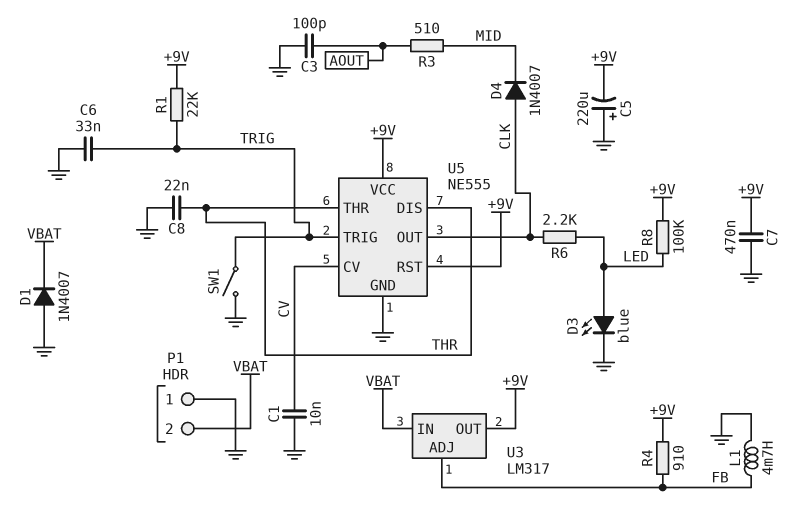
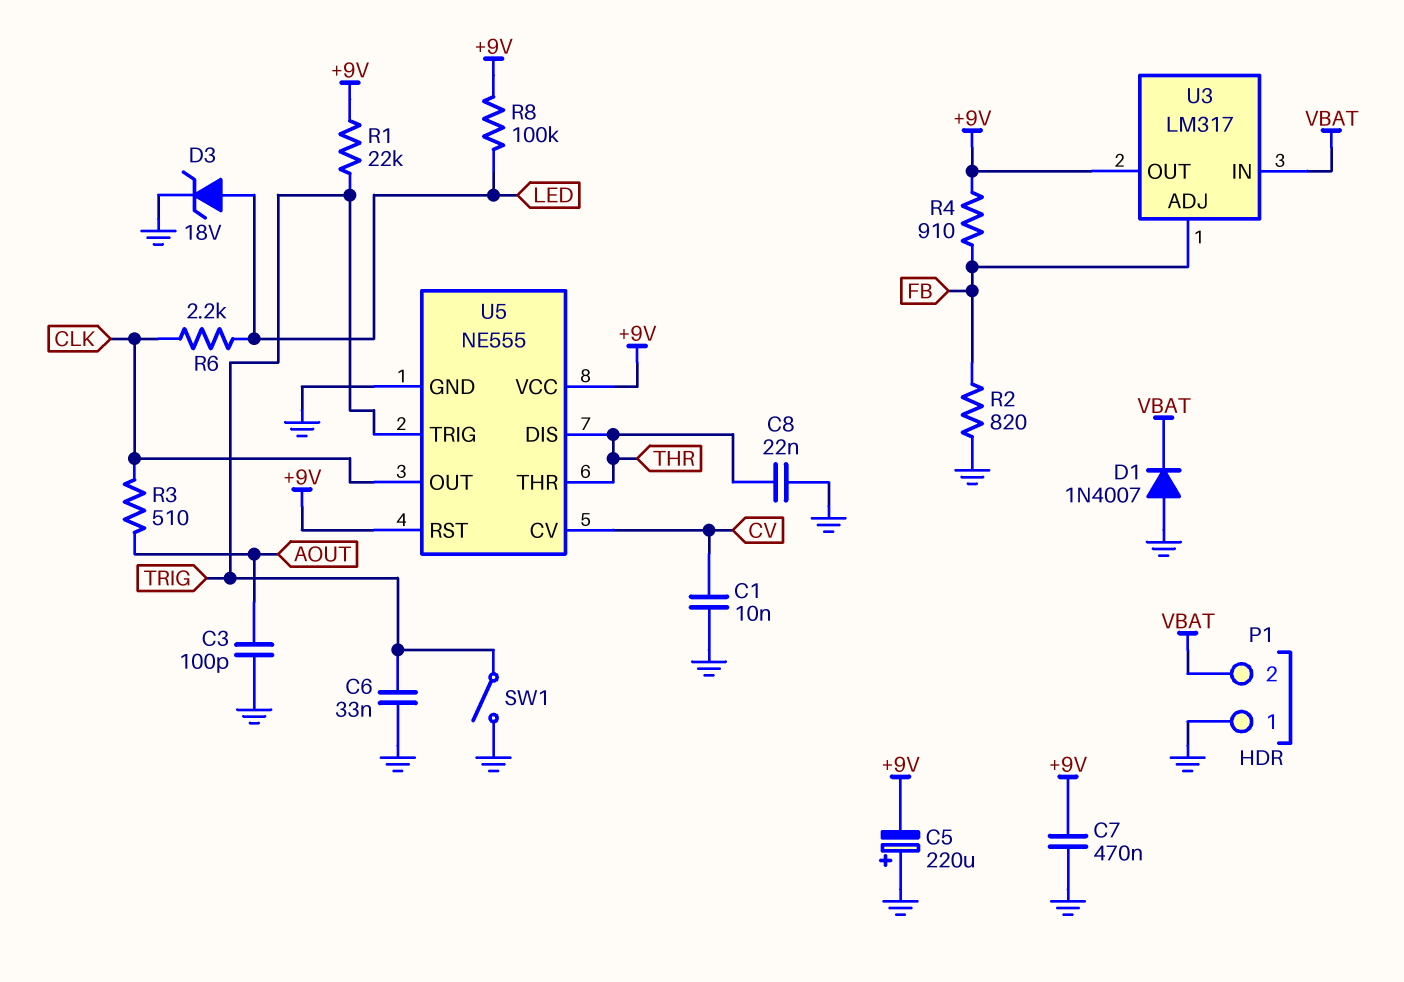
D3: LED blue (A LED, K GND) -> zener 18V (A LED, K GND)
D4: diode 1N4007 (A CLK, K MID) -> none
L1: 4.7mH (FB, GND) -> none
R2: none -> 820 (FB, GND)
R3: 510 (AOUT, MID) -> 510 (AOUT, CLK)

